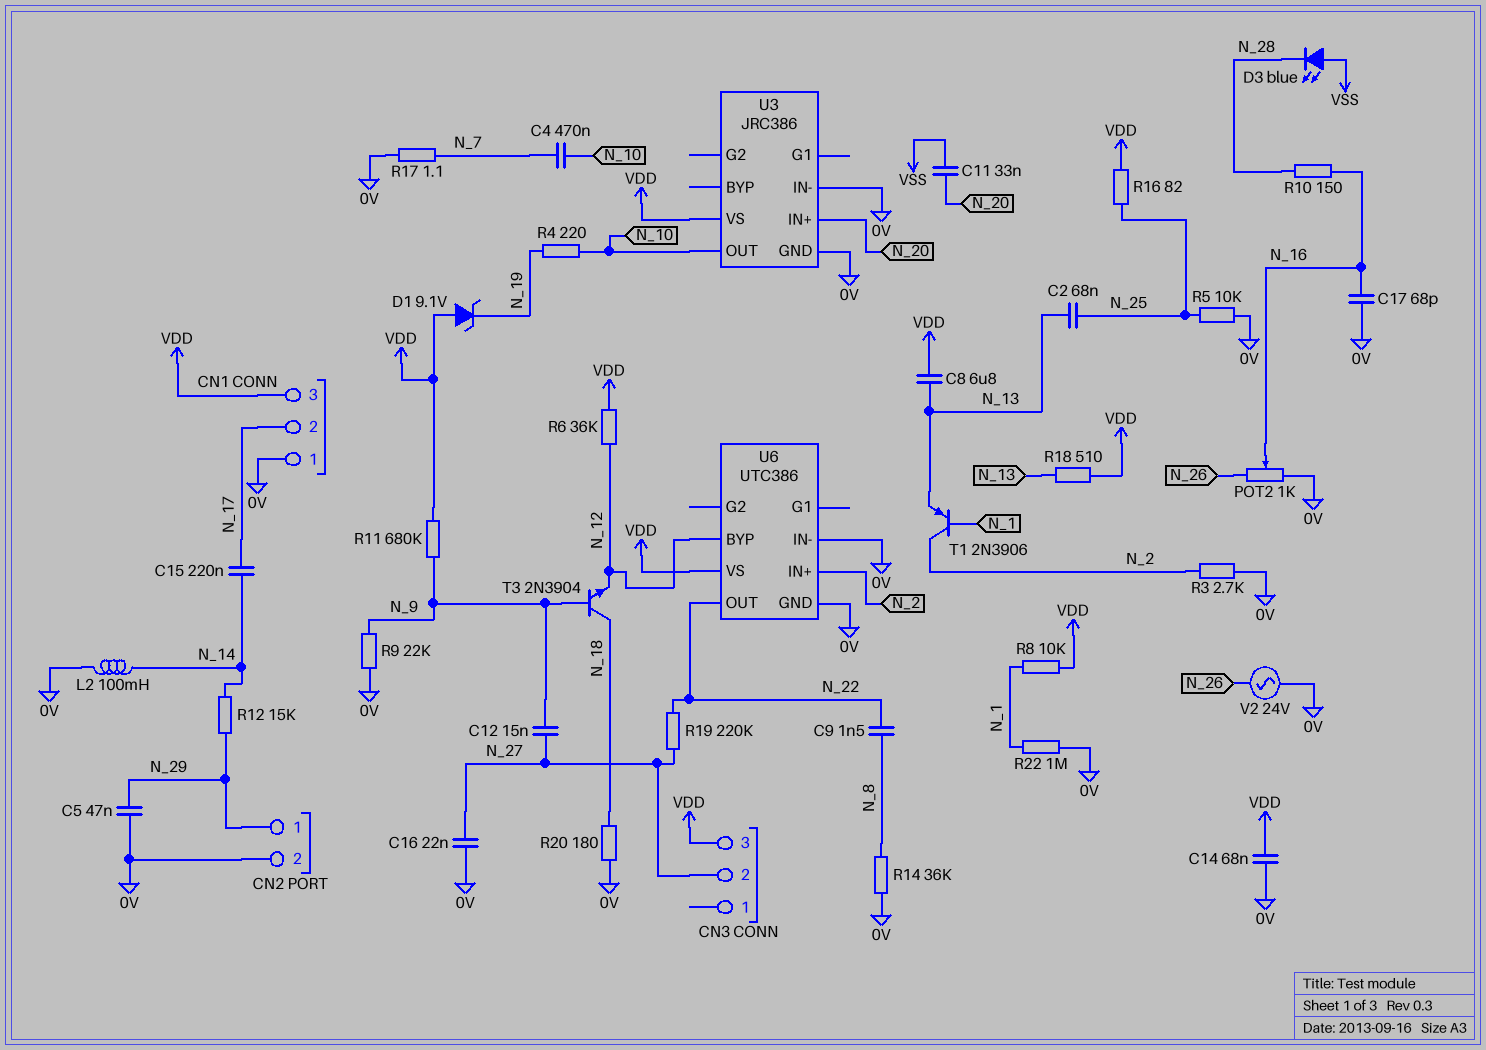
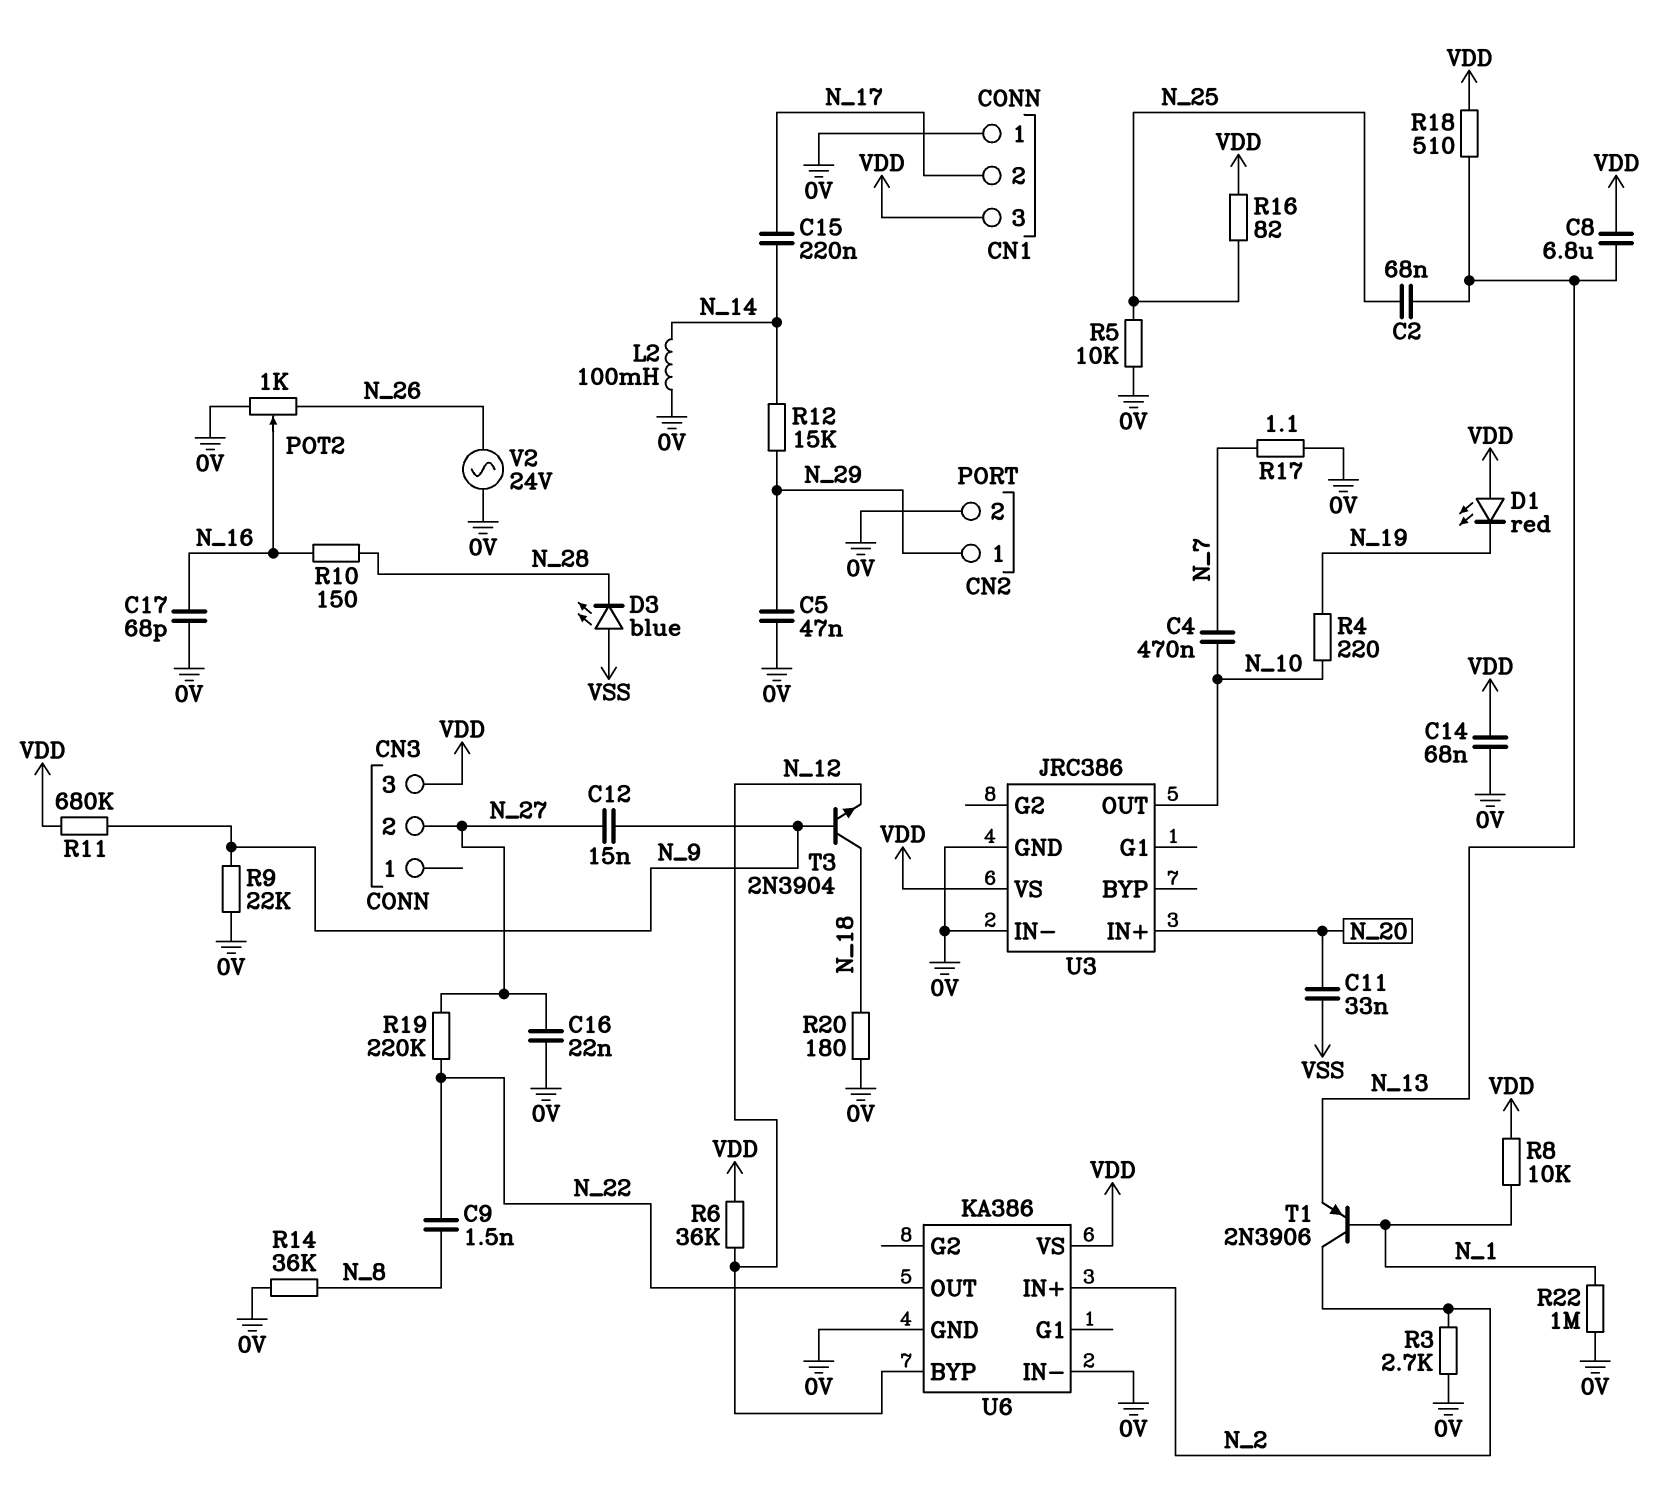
D1: zener 9.1V (A VDD, K N_19) -> LED red (A VDD, K N_19)
U6: UTC386 -> KA386

